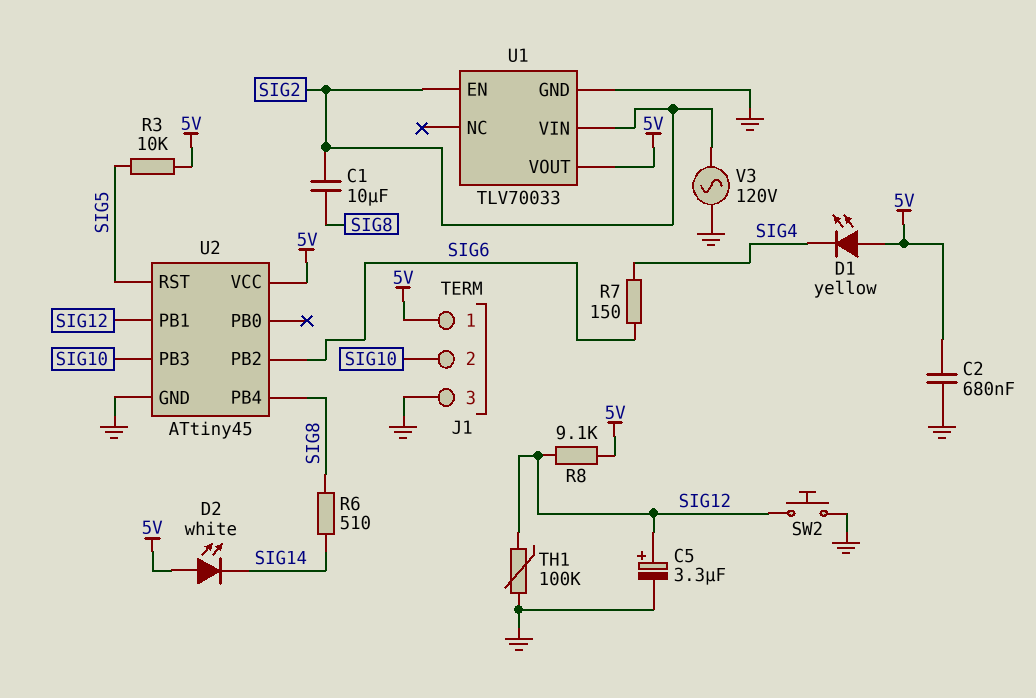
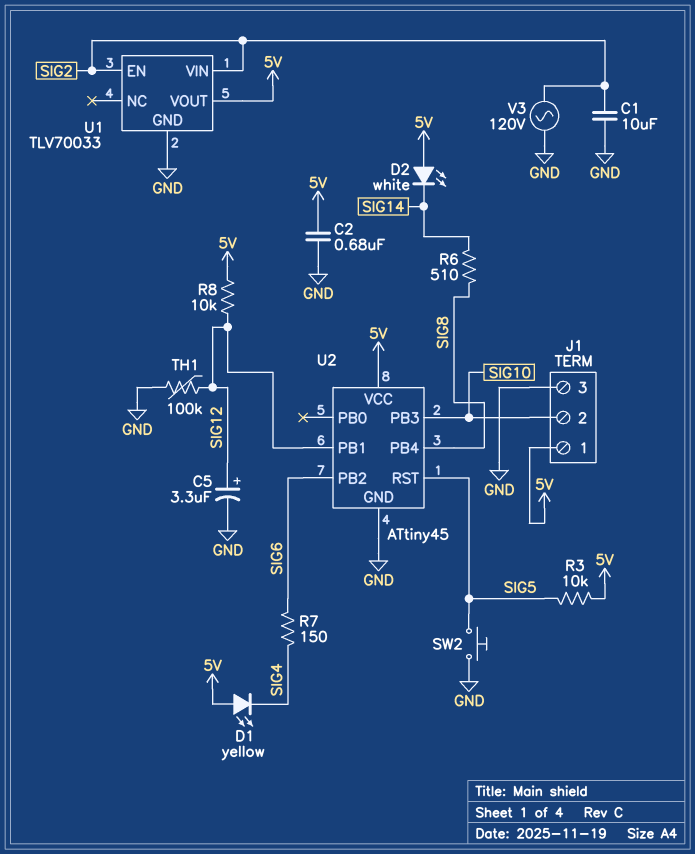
C1: 10uF (SIG2, SIG8) -> 10uF (GND, SIG2)
R8: 9.1k (5V, SIG12) -> 10k (5V, SIG12)
SW2: button (GND, SIG12) -> button (GND, SIG5)

